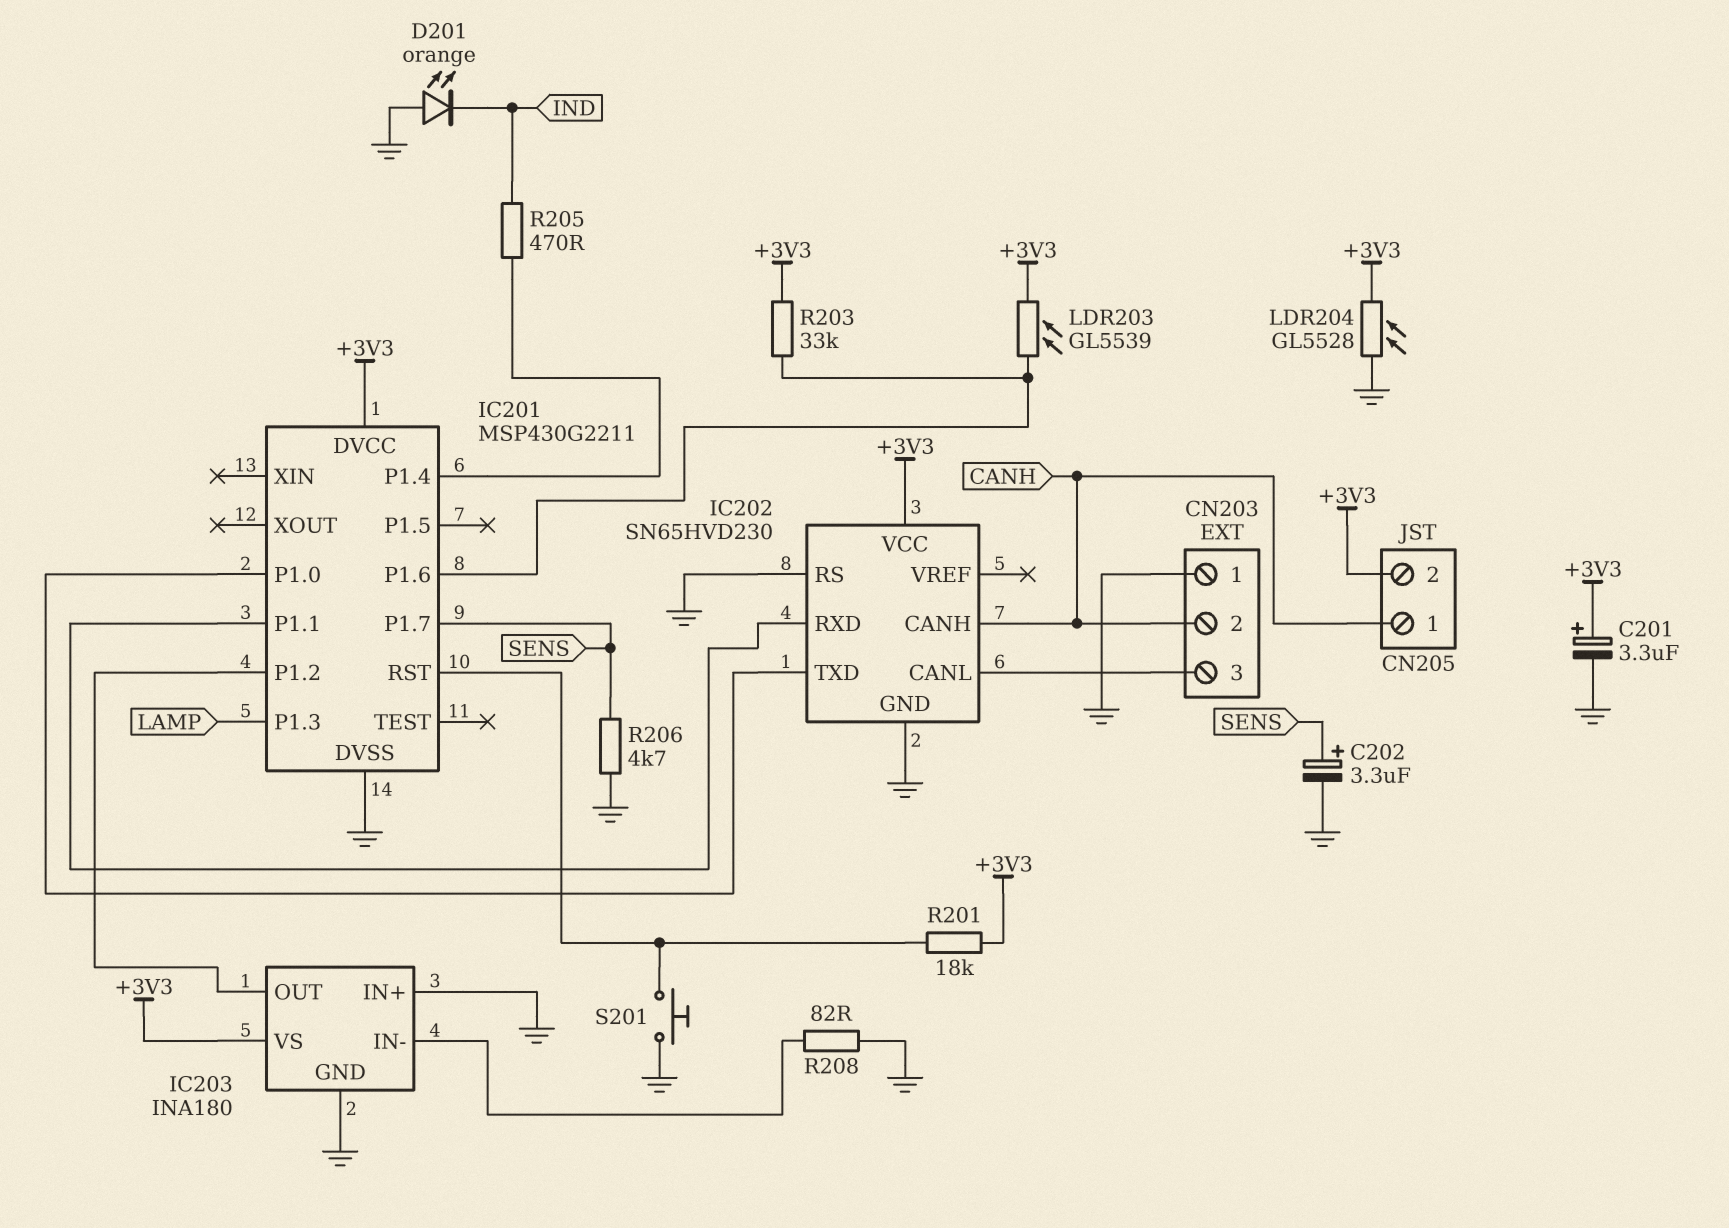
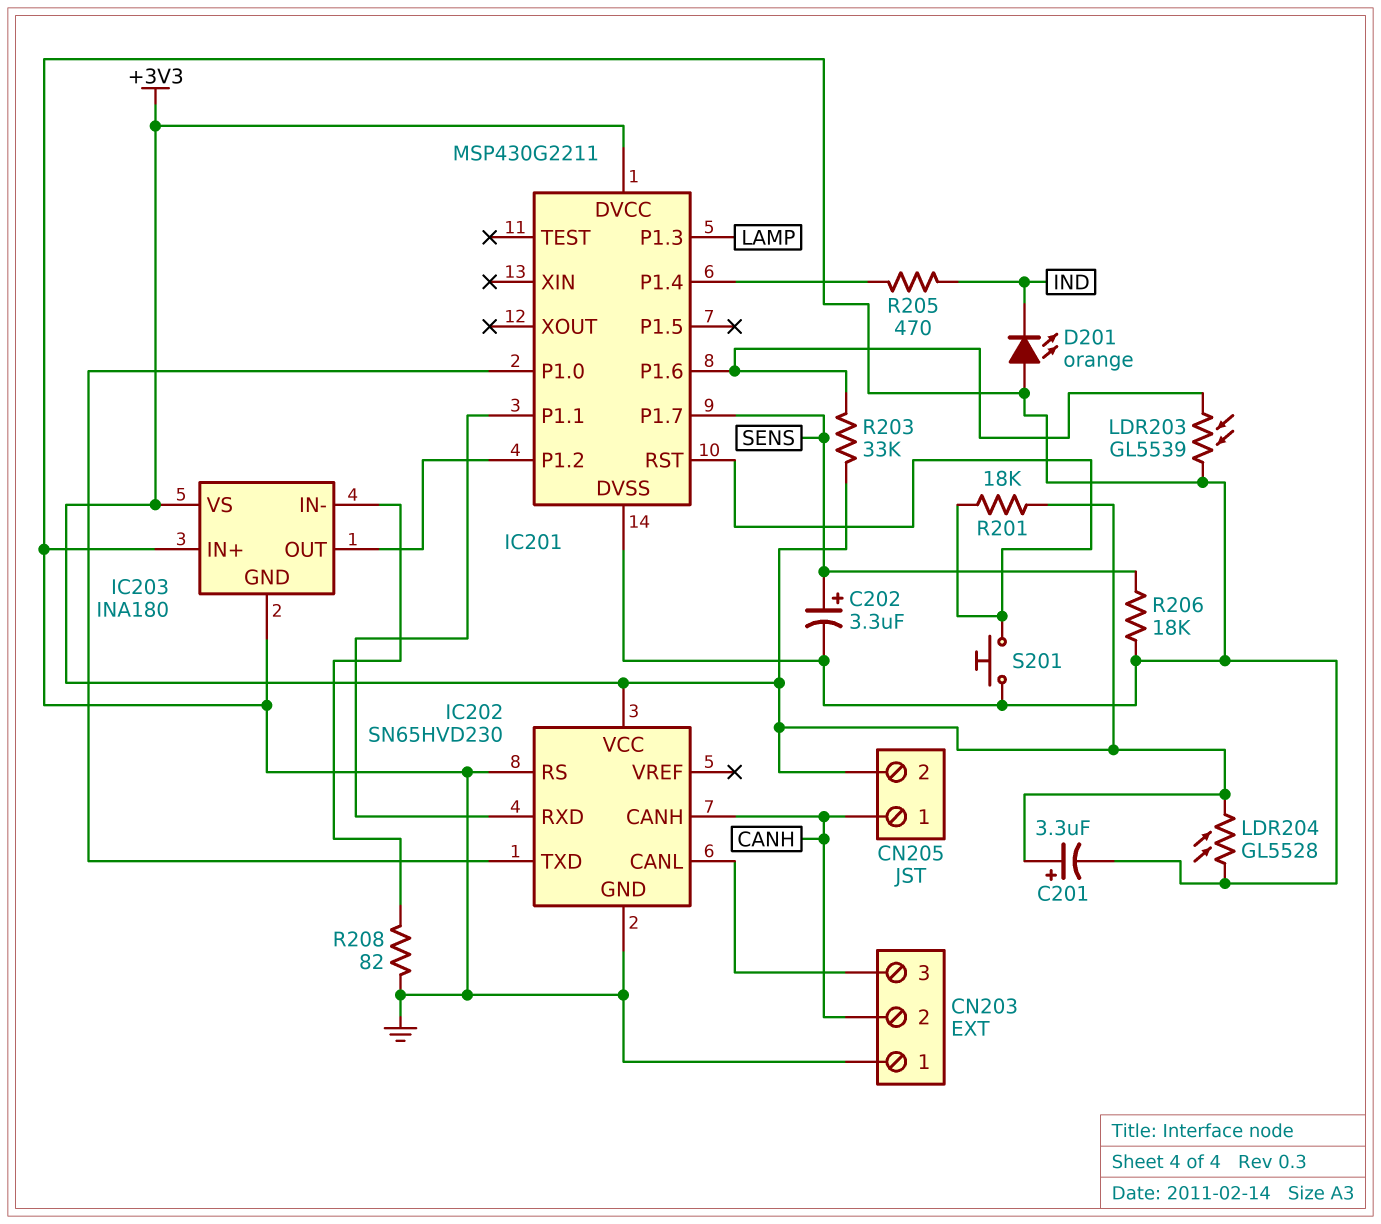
LDR203: GL5539 (+3V3, IC201/P1.6) -> GL5539 (GND, IC201/P1.6)
R206: 4.7k (GND, SENS) -> 18k (GND, SENS)

